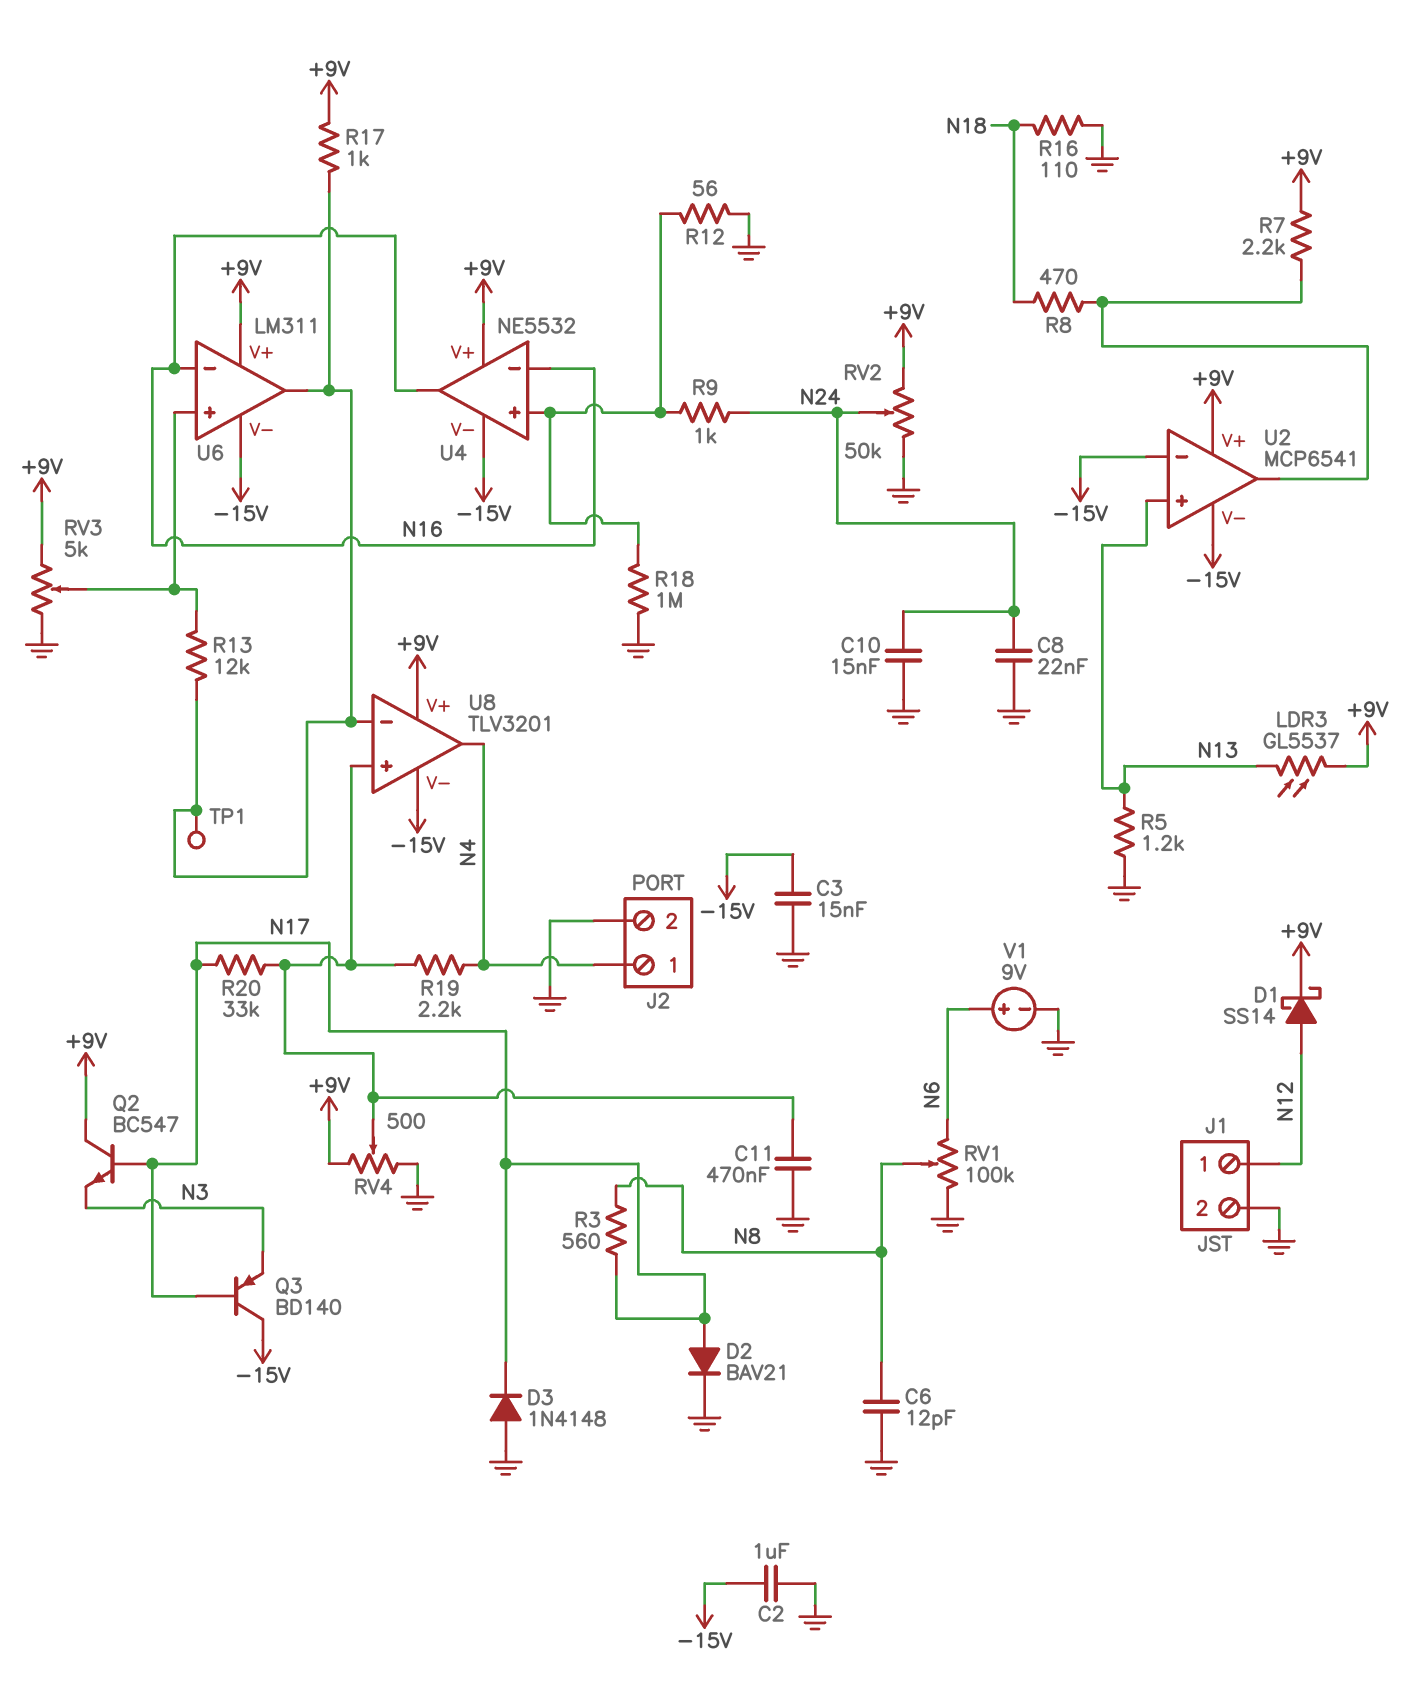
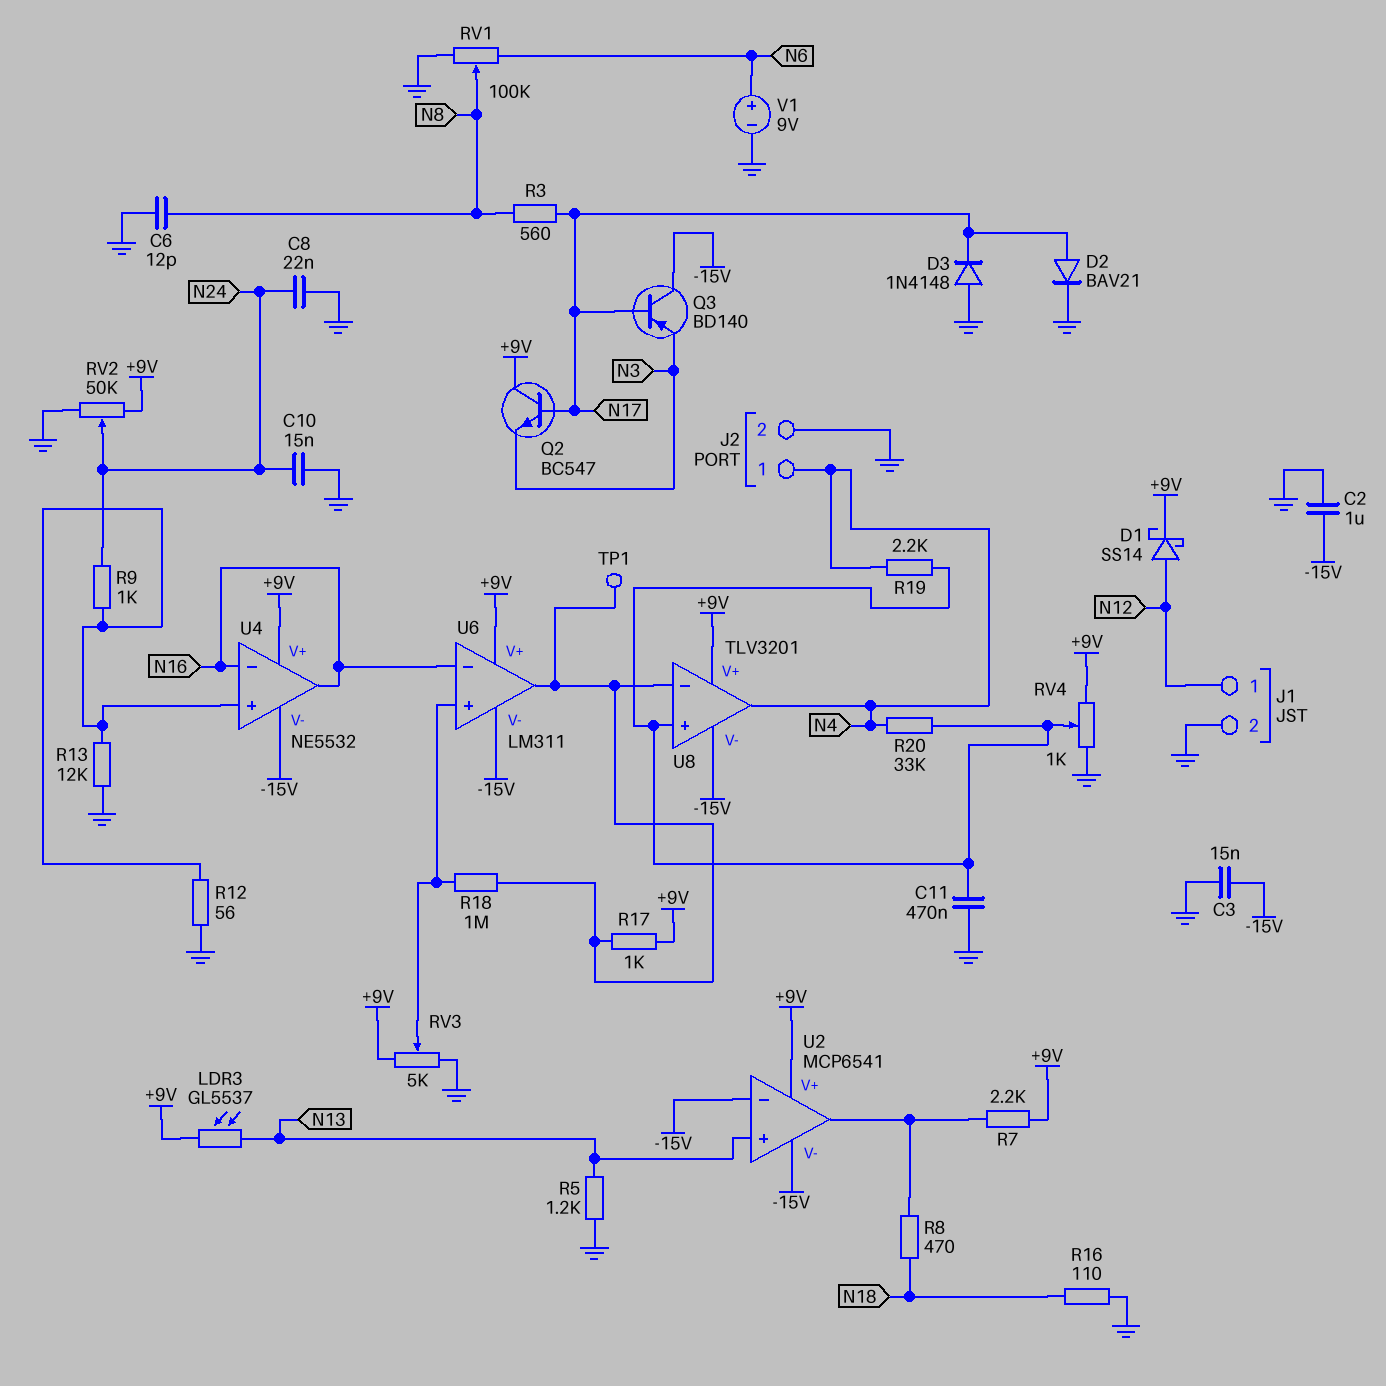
R13: 12k (U6/in+, U6/out) -> 12k (GND, U4/in+)
R18: 1M (GND, U4/in+) -> 1M (U6/in+, U6/out)
R20: 33k (N17, U8/in+) -> 33k (N4, U8/in+)
RV4: 500 (+9V, GND, wiper U8/in+) -> 1k (+9V, GND, wiper U8/in+)

